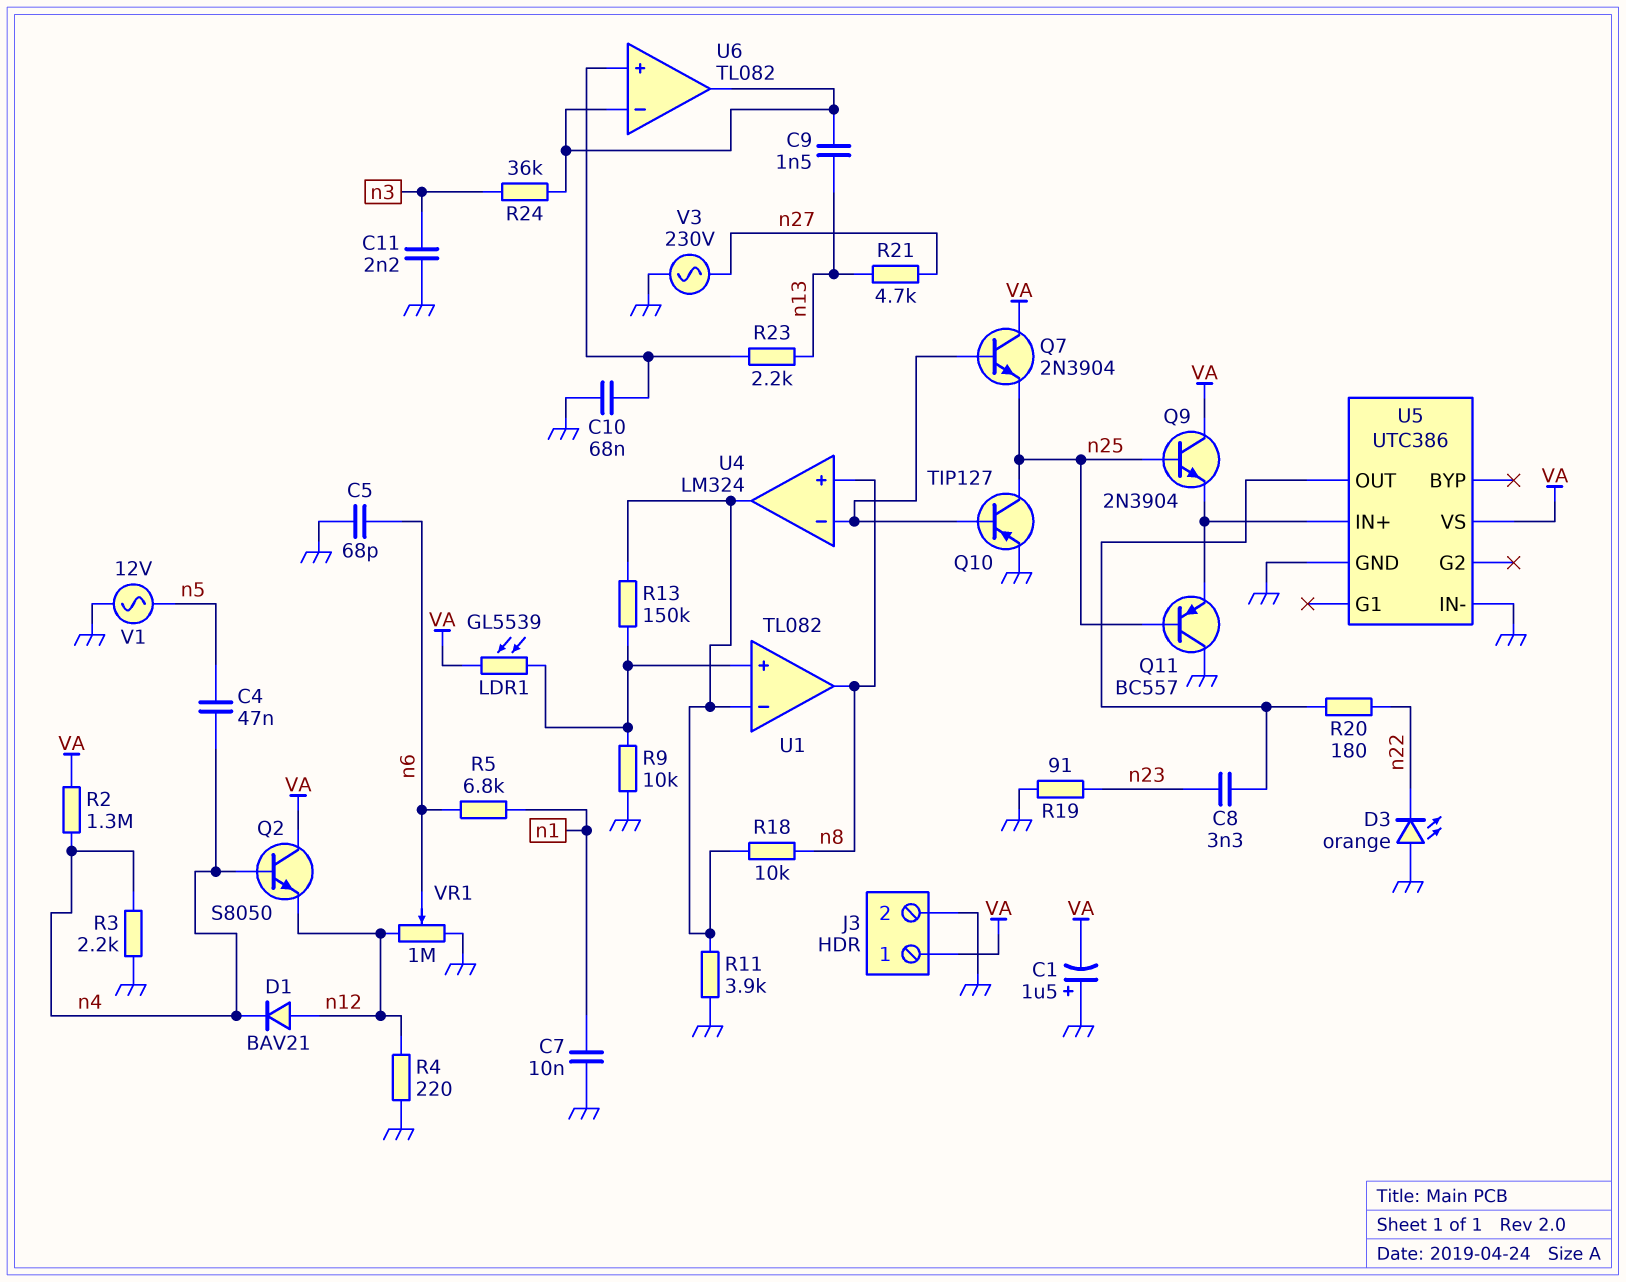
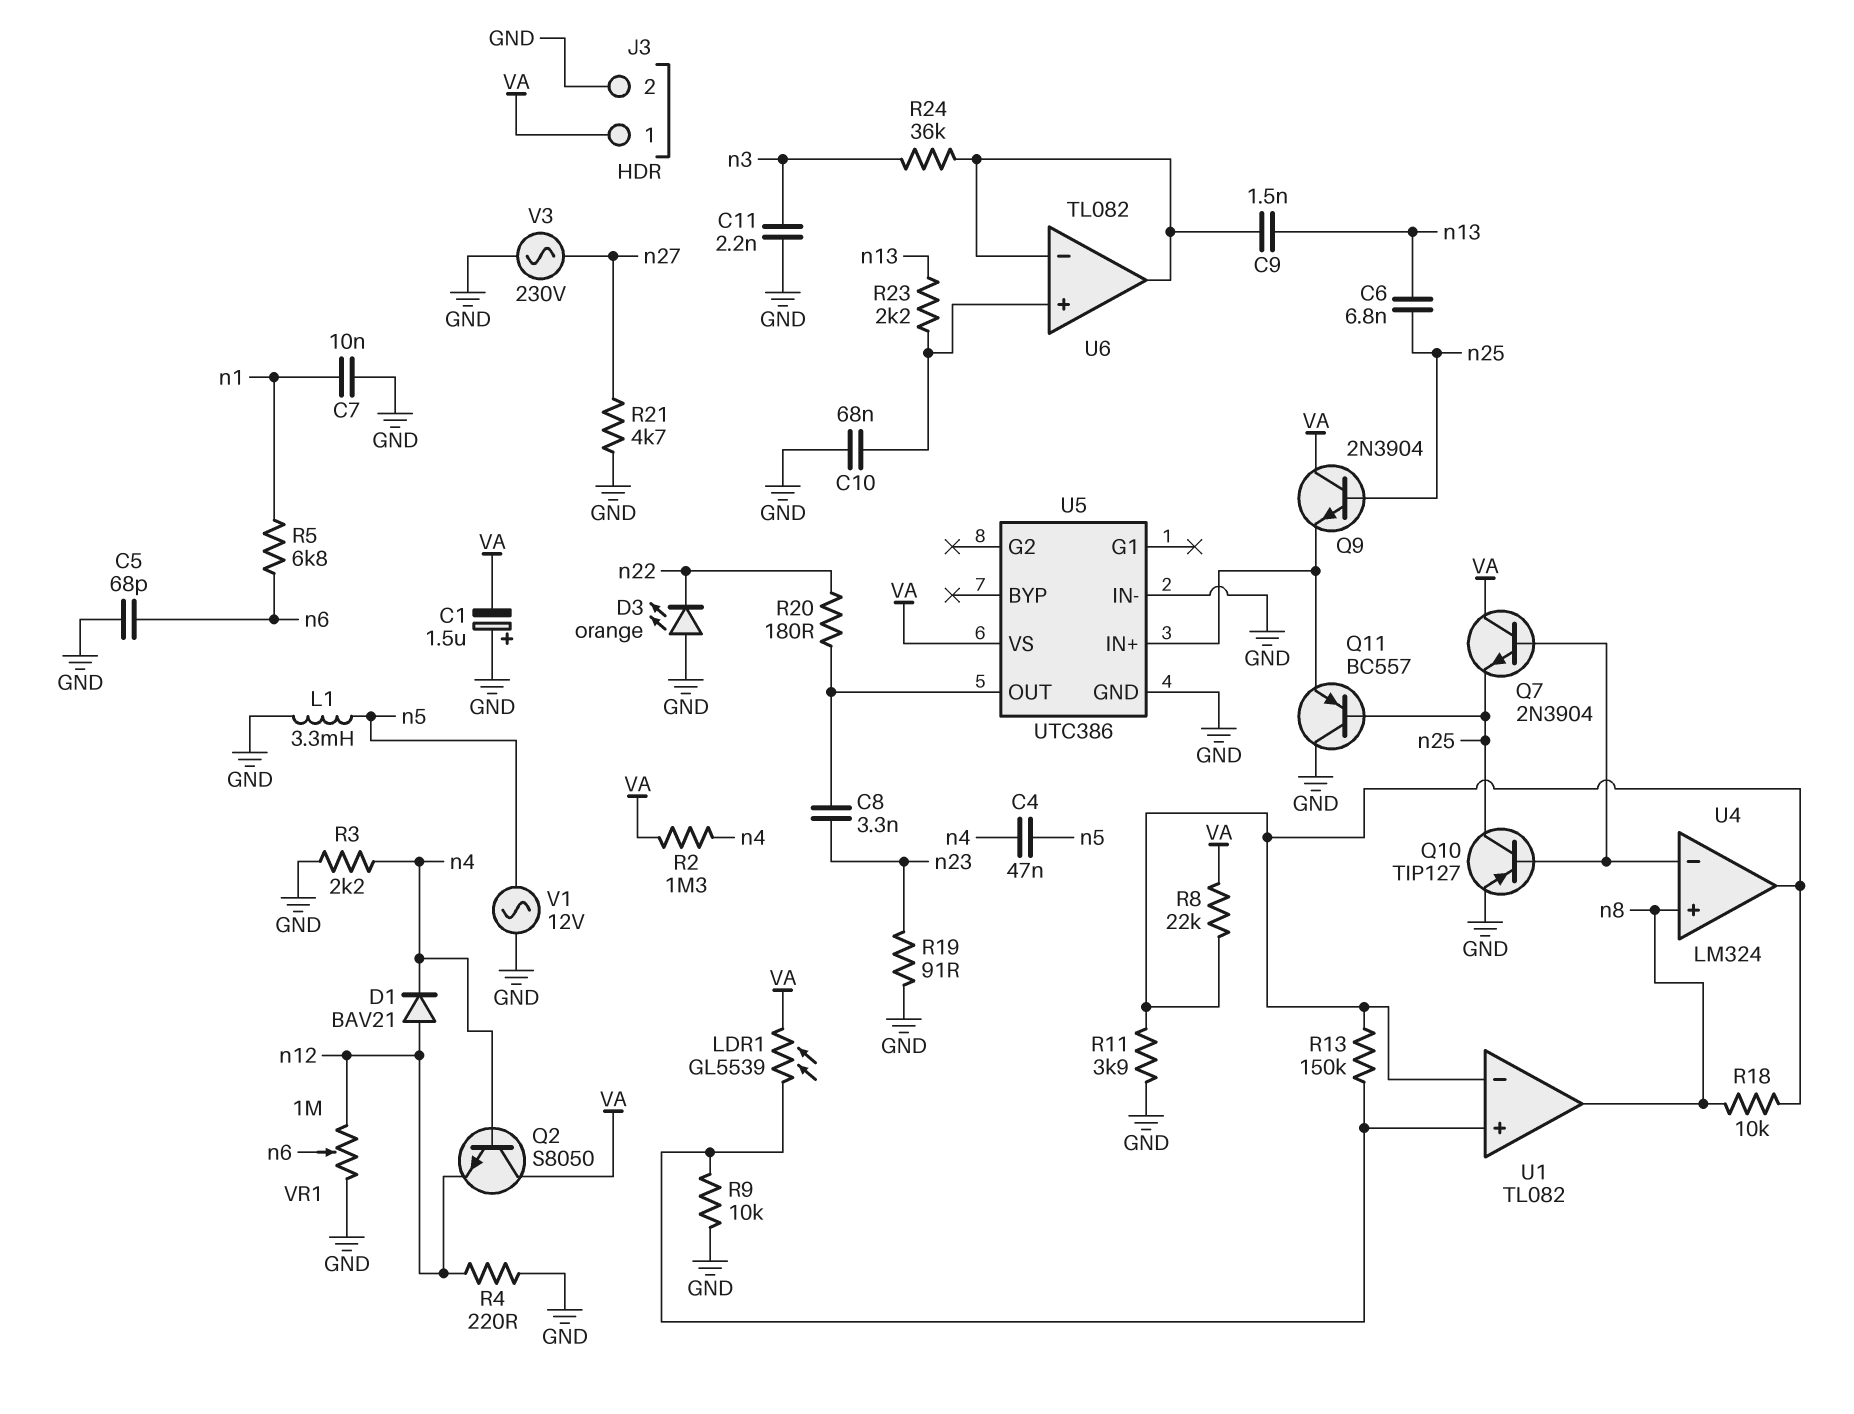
C6: none -> 6.8nF (n13, n25)
L1: none -> 3.3mH (GND, n5)
R8: none -> 22k (U1/in-, VA)
R21: 4.7k (n13, n27) -> 4.7k (GND, n27)

